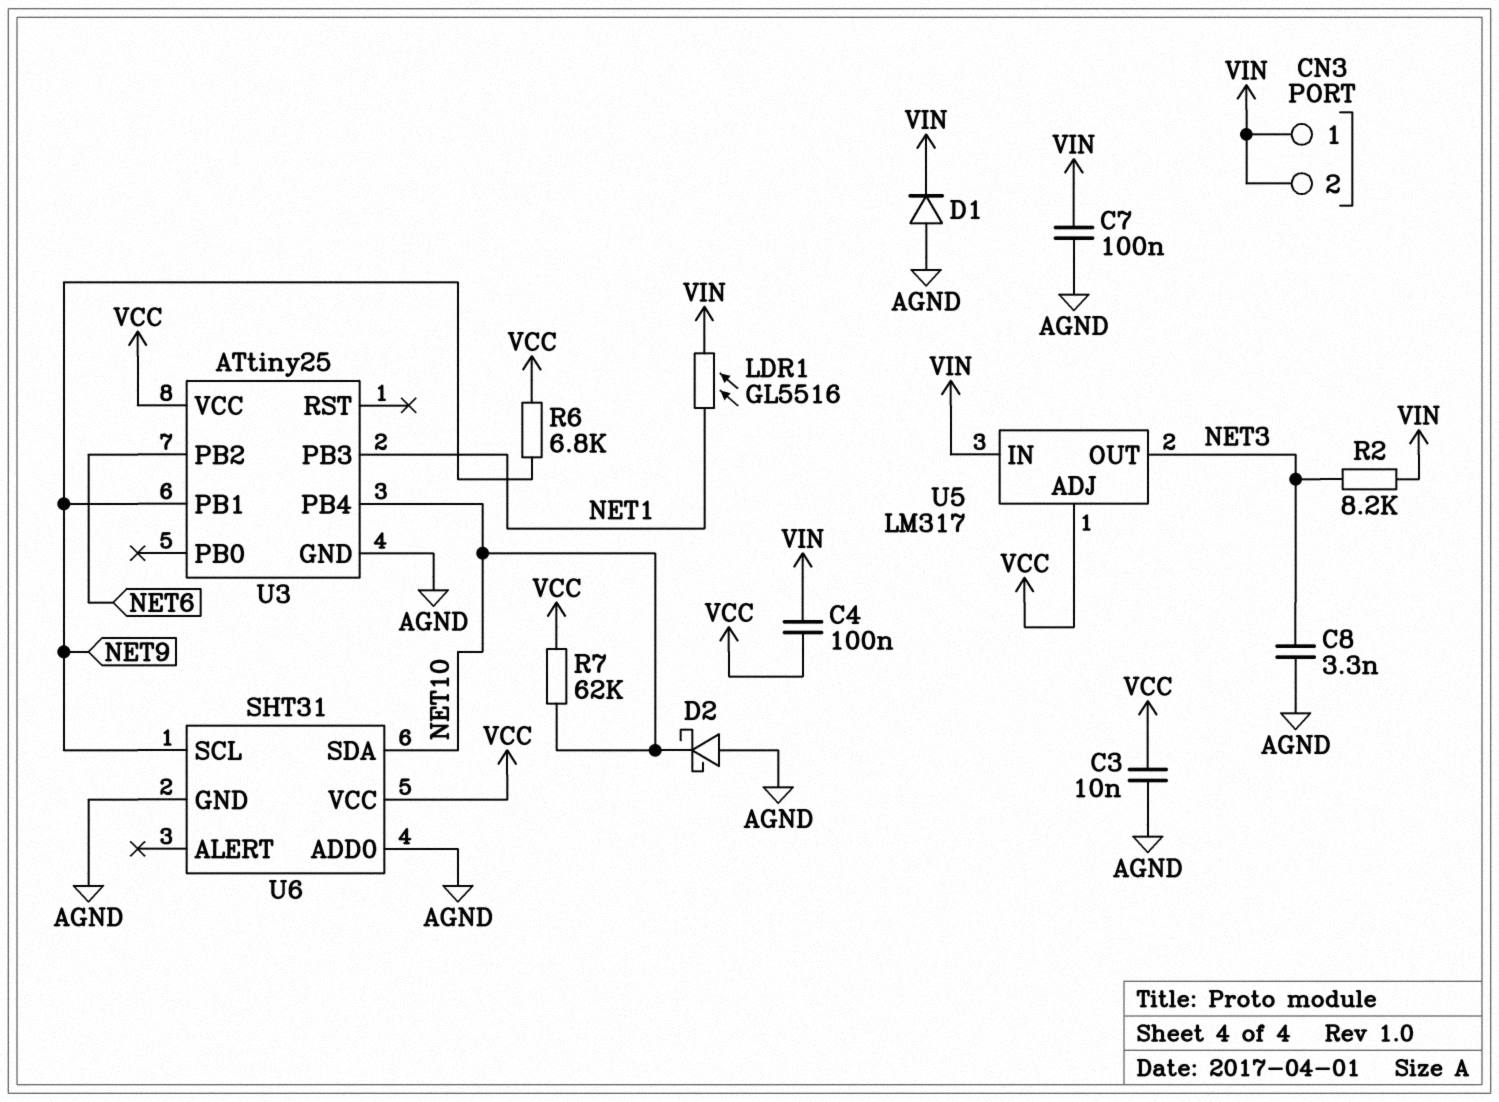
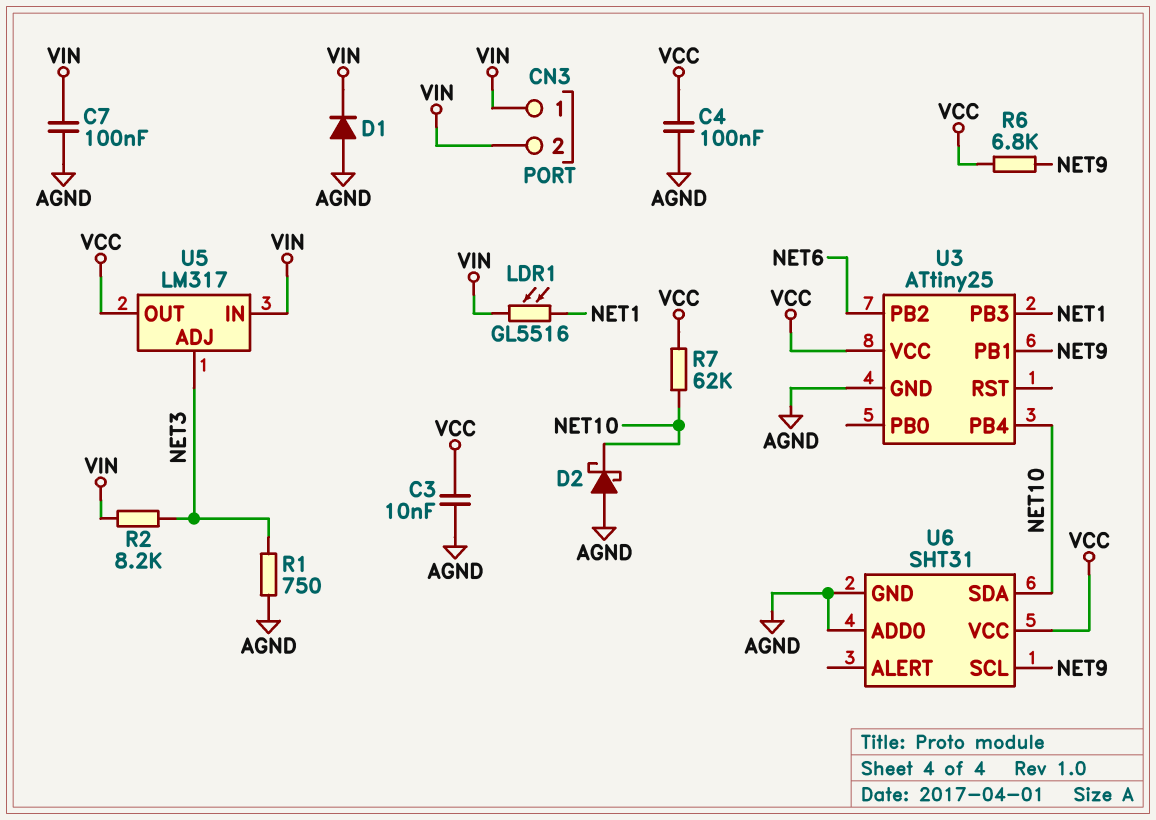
C4: 100nF (VCC, VIN) -> 100nF (AGND, VCC)
C8: 3.3nF (AGND, NET3) -> none
R1: none -> 750 (AGND, NET3)
U5 pin ADJ: VCC -> NET3
U5 pin OUT: NET3 -> VCC

